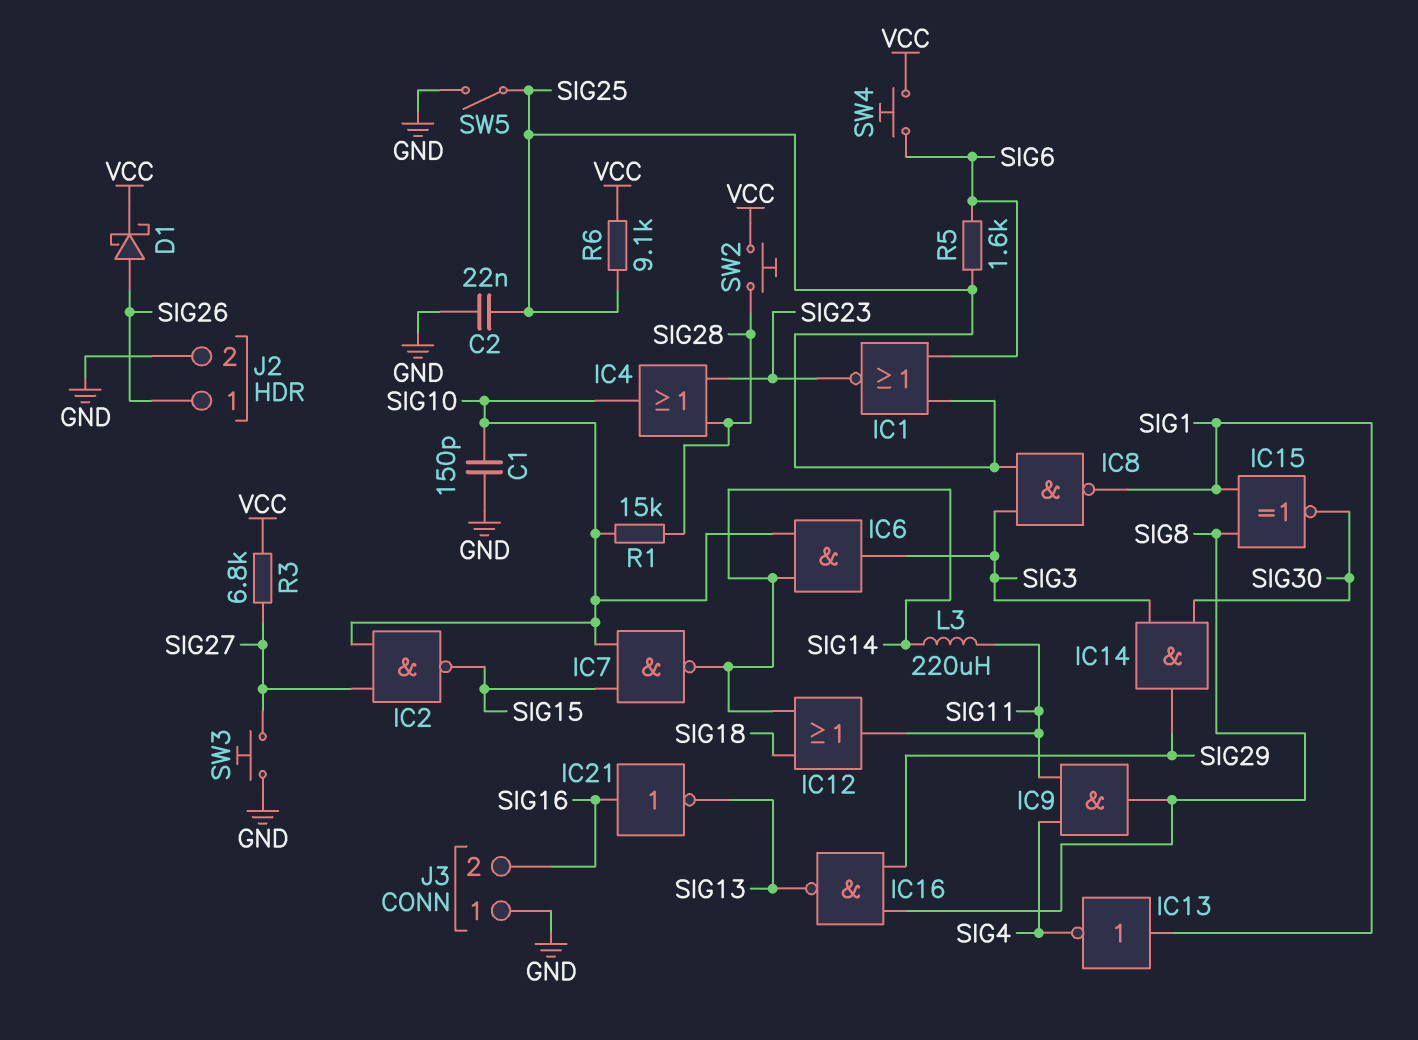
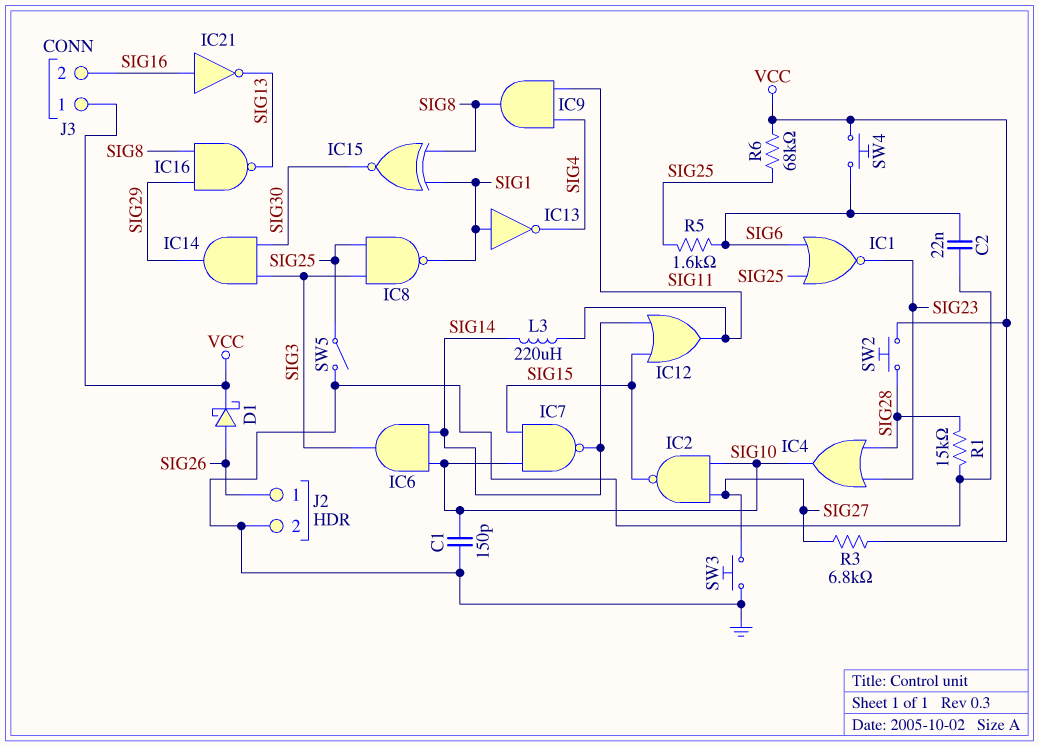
C2: 22nF (GND, SIG25) -> 22nF (GND, SIG6)
IC12: OR (in SIG14, in SIG18, out SIG11) -> OR (in SIG14, in SIG15, out SIG11)
J3 pin 1: GND -> VCC
R1: 15k (SIG10, SIG28) -> 15k (GND, SIG28)
R6: 9.1k (SIG25, VCC) -> 68k (SIG25, VCC)

